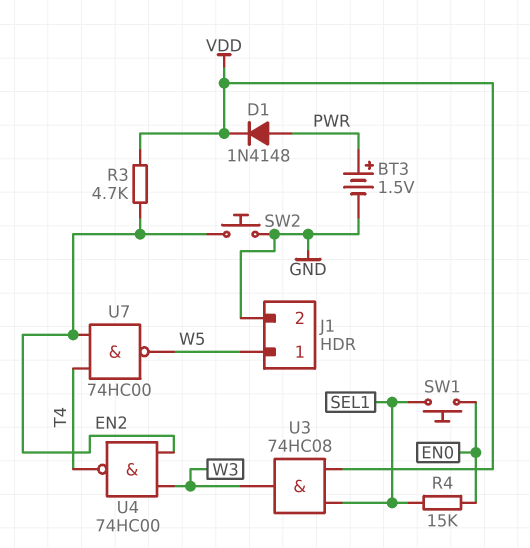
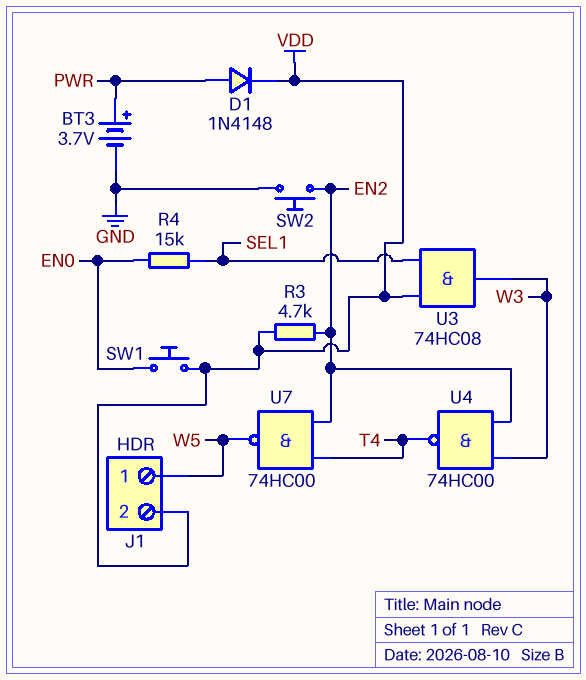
BT3: 1.5V (plus PWR, minus GND) -> 3.7V (plus PWR, minus GND)
J1 pin 2: GND -> VDD
SW1: button (EN0, SEL1) -> button (EN0, VDD)

